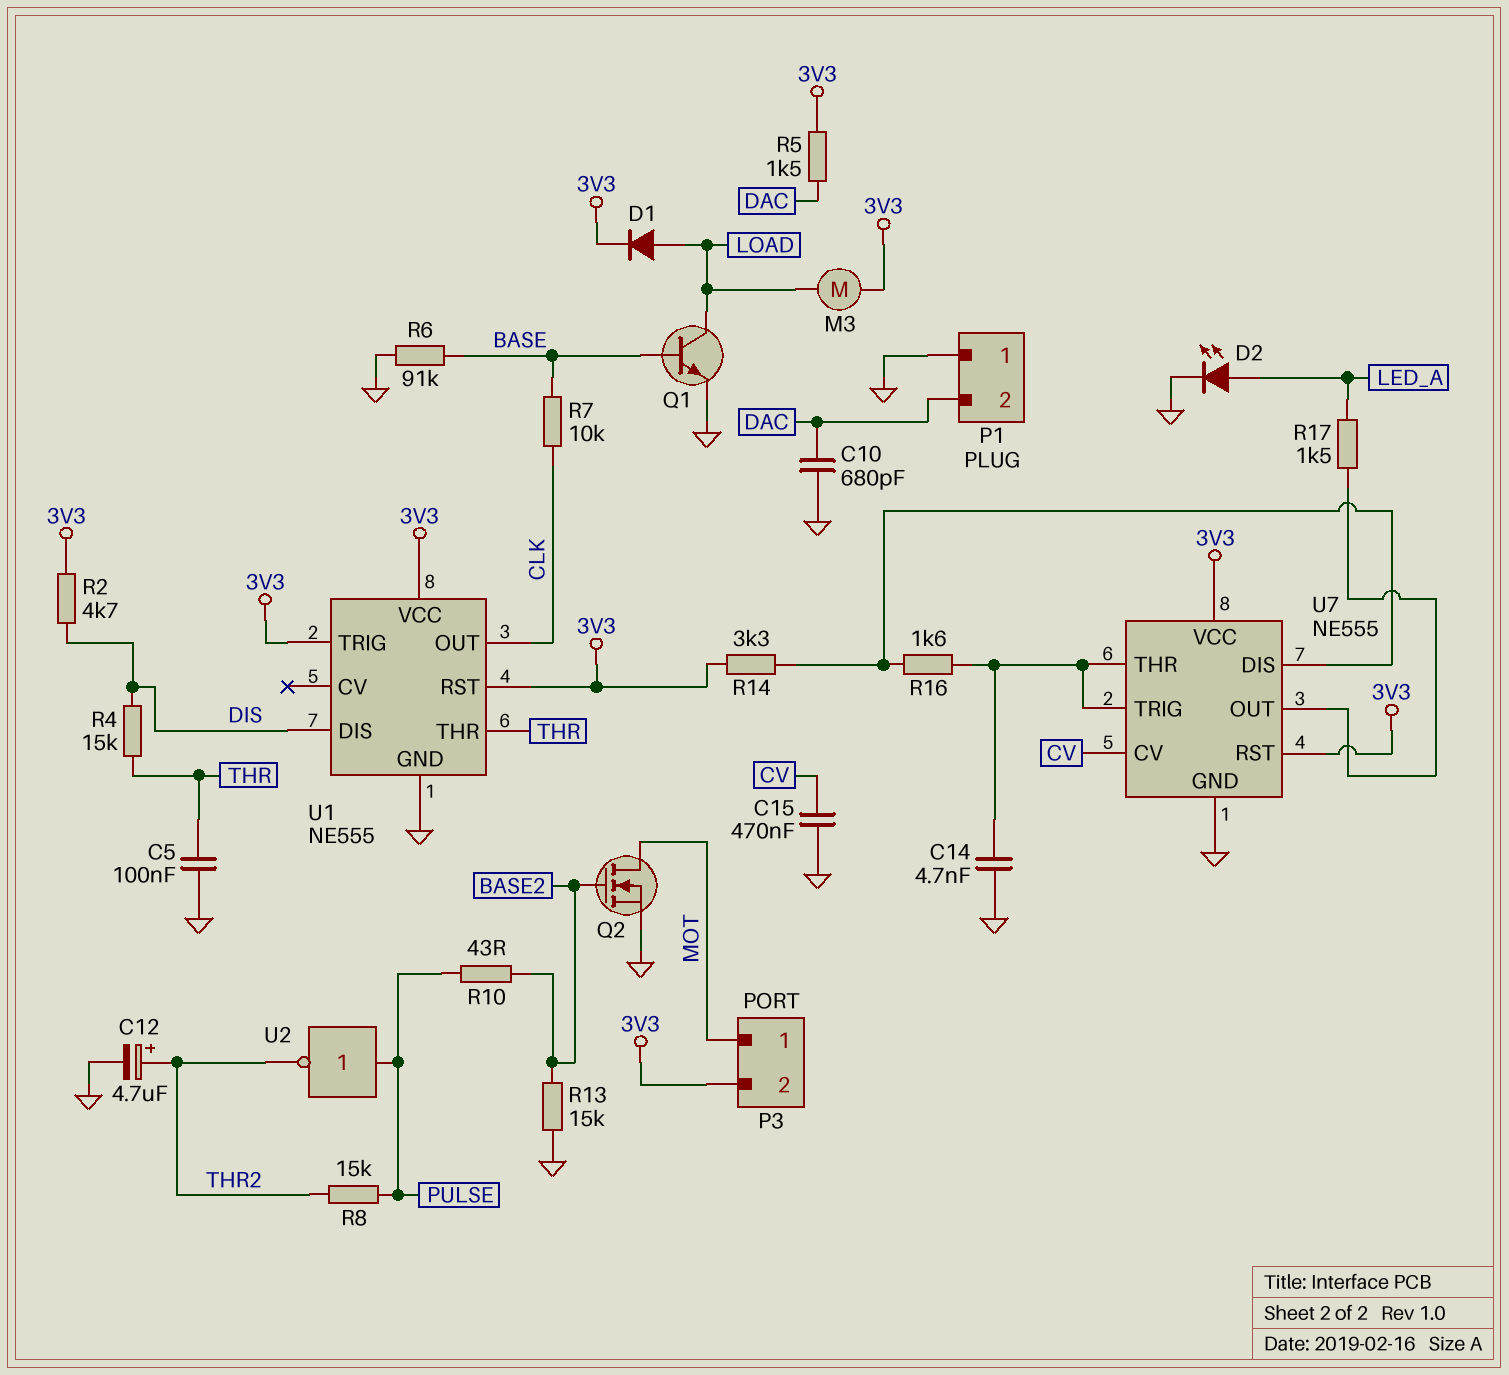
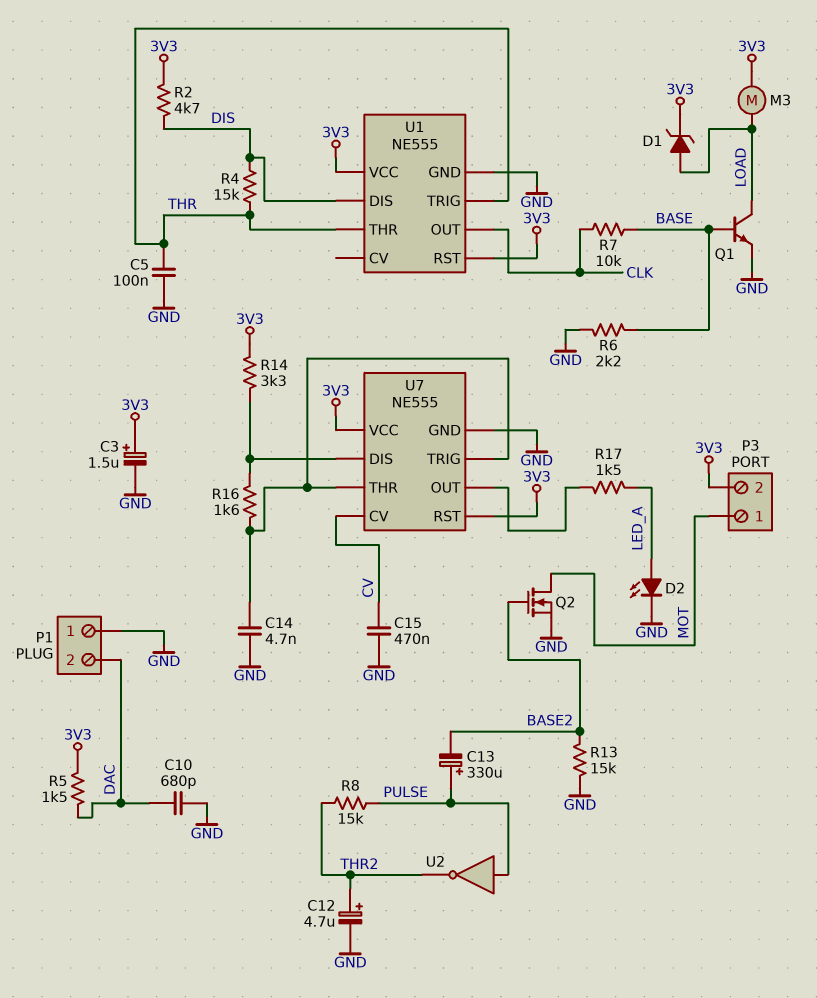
C3: none -> 1.5uF (plus 3V3, minus GND)
C13: none -> 330uF (plus PULSE, minus BASE2)
D1: diode (A LOAD, K 3V3) -> zener (A LOAD, K 3V3)
R6: 91k (BASE, GND) -> 2.2k (BASE, GND)
R10: 43 (BASE2, PULSE) -> none
U1 pin TRIG: 3V3 -> THR

